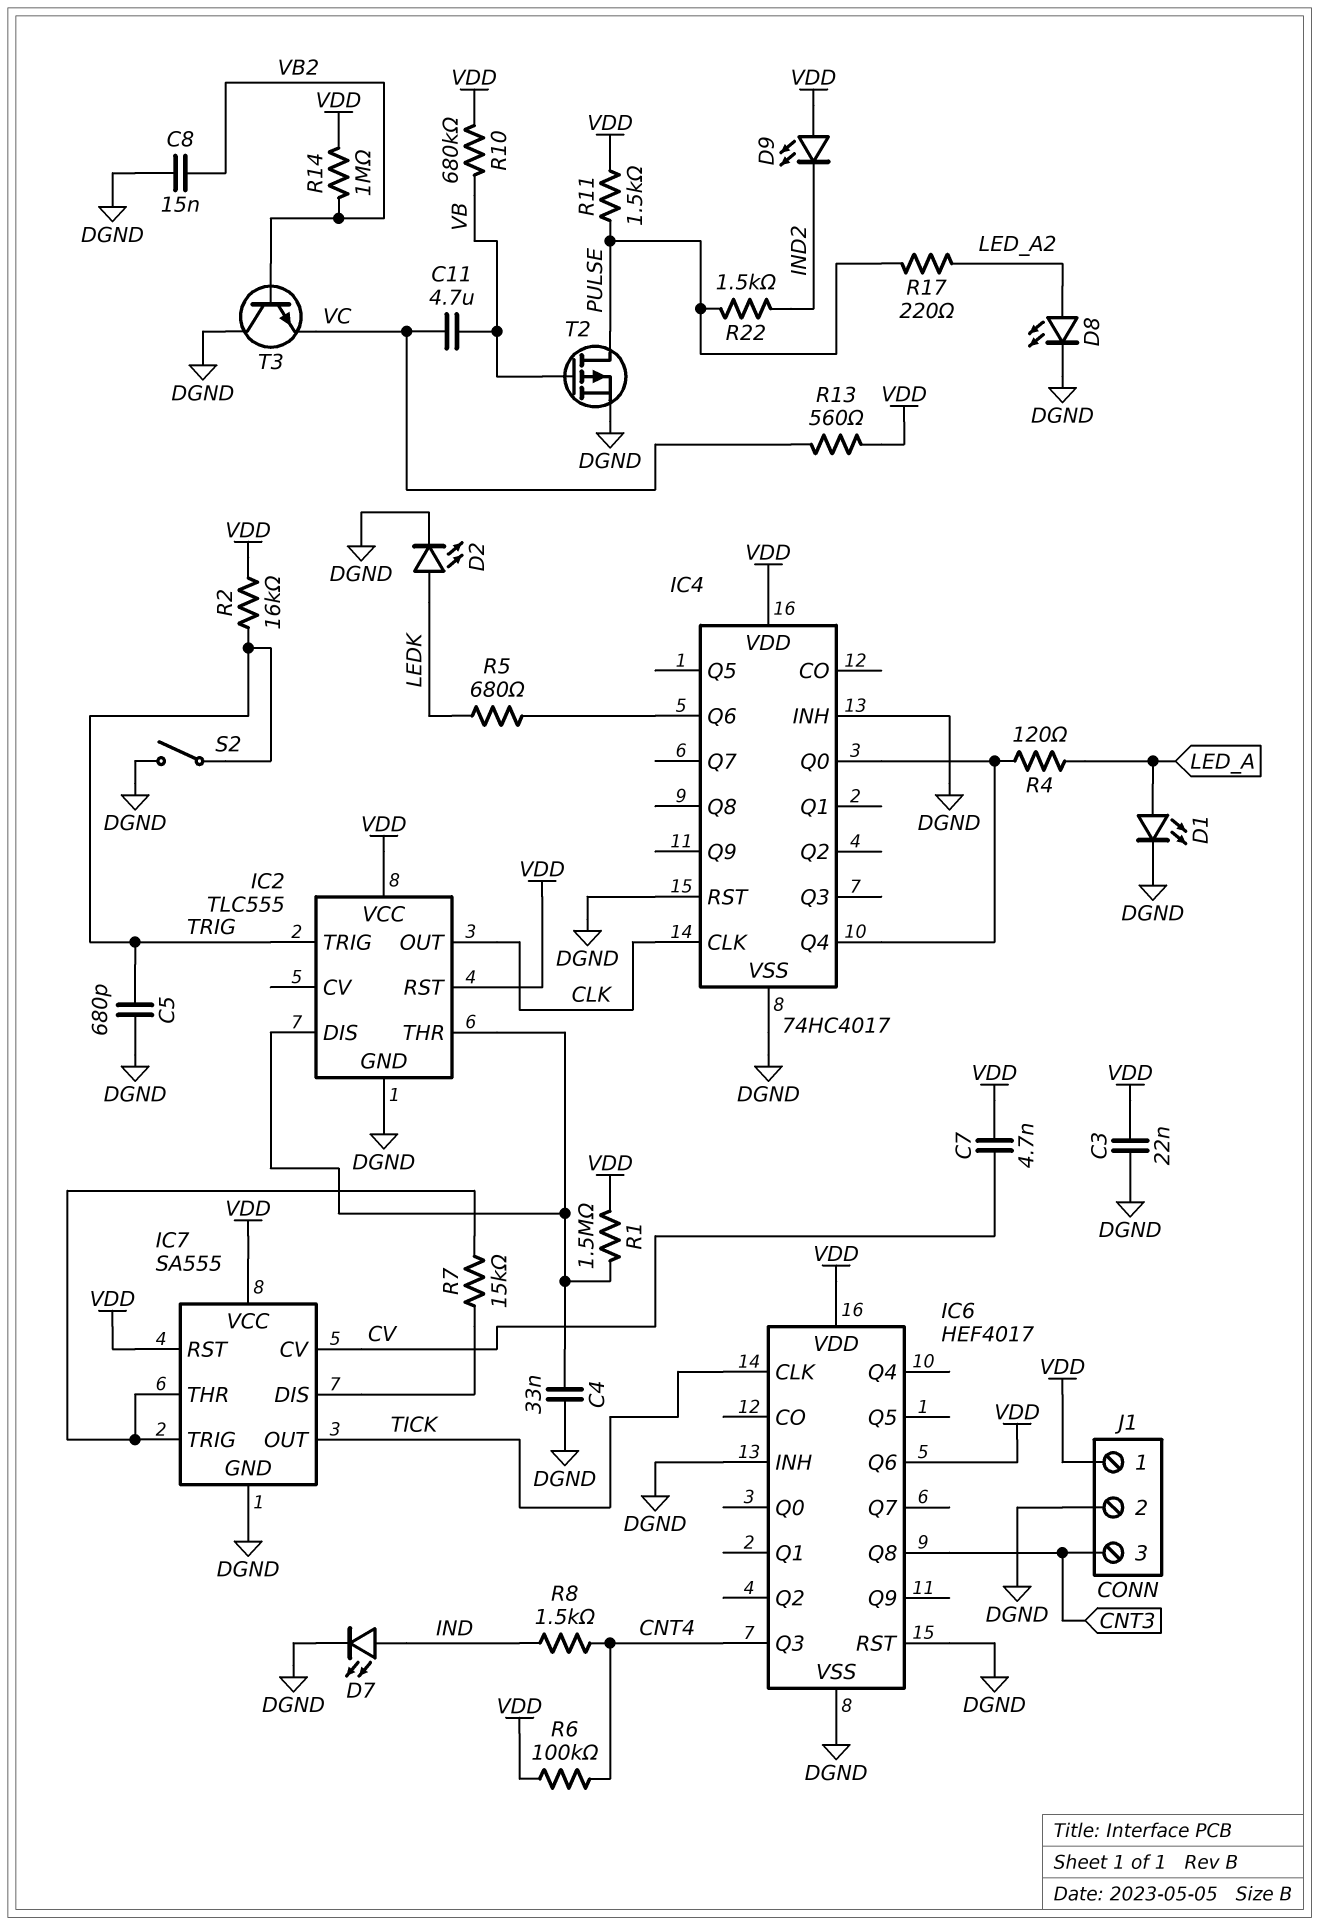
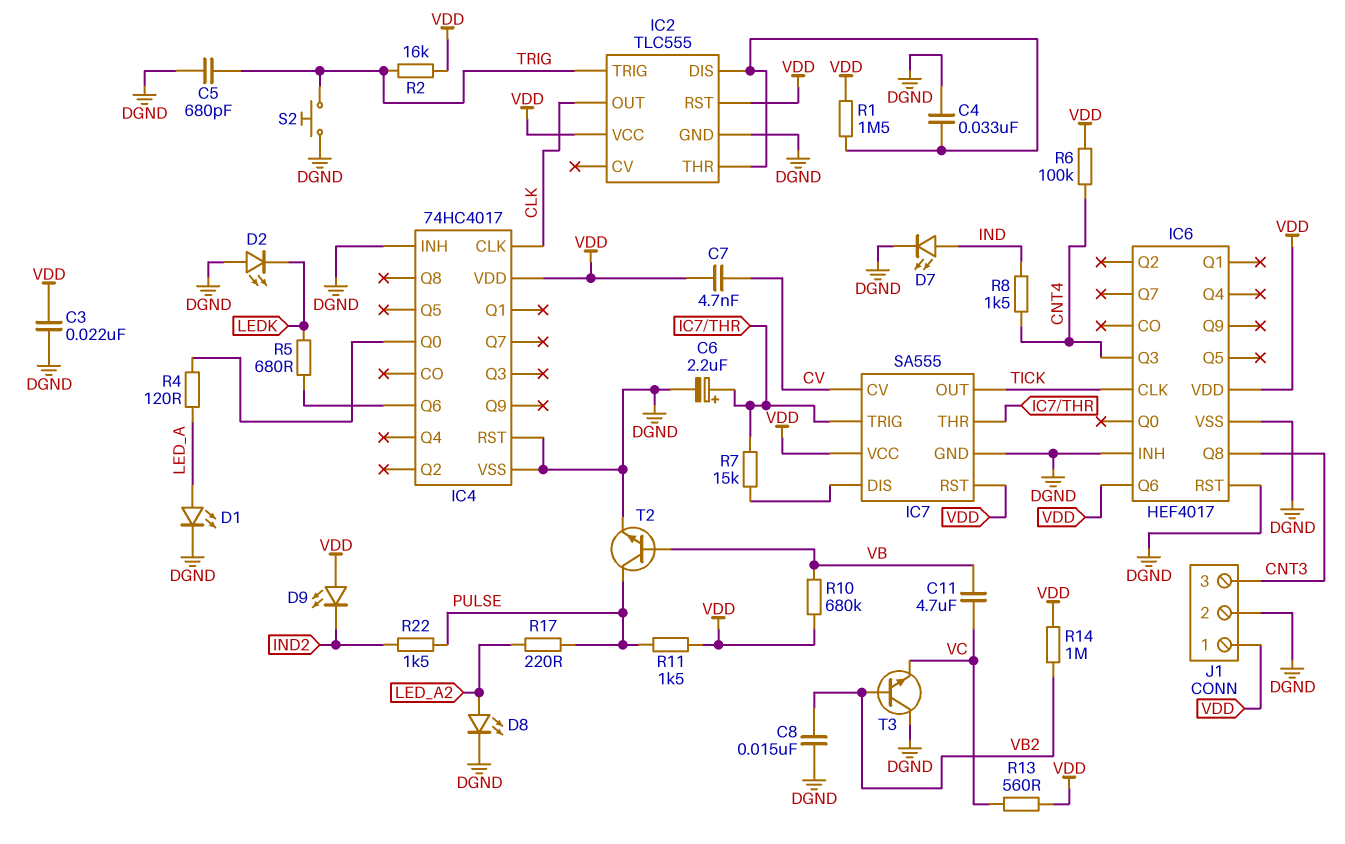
C6: none -> 2.2uF (plus IC7/THR, minus DGND)
D2: LED (A LEDK, K DGND) -> LED (A DGND, K LEDK)
IC4 pin Q4: IC4/Q0 -> none
S2: switch (DGND, TRIG) -> button (DGND, TRIG)
T2: PMOS (G VB, D PULSE, S DGND) -> NPN (B VB, C PULSE, E DGND)

